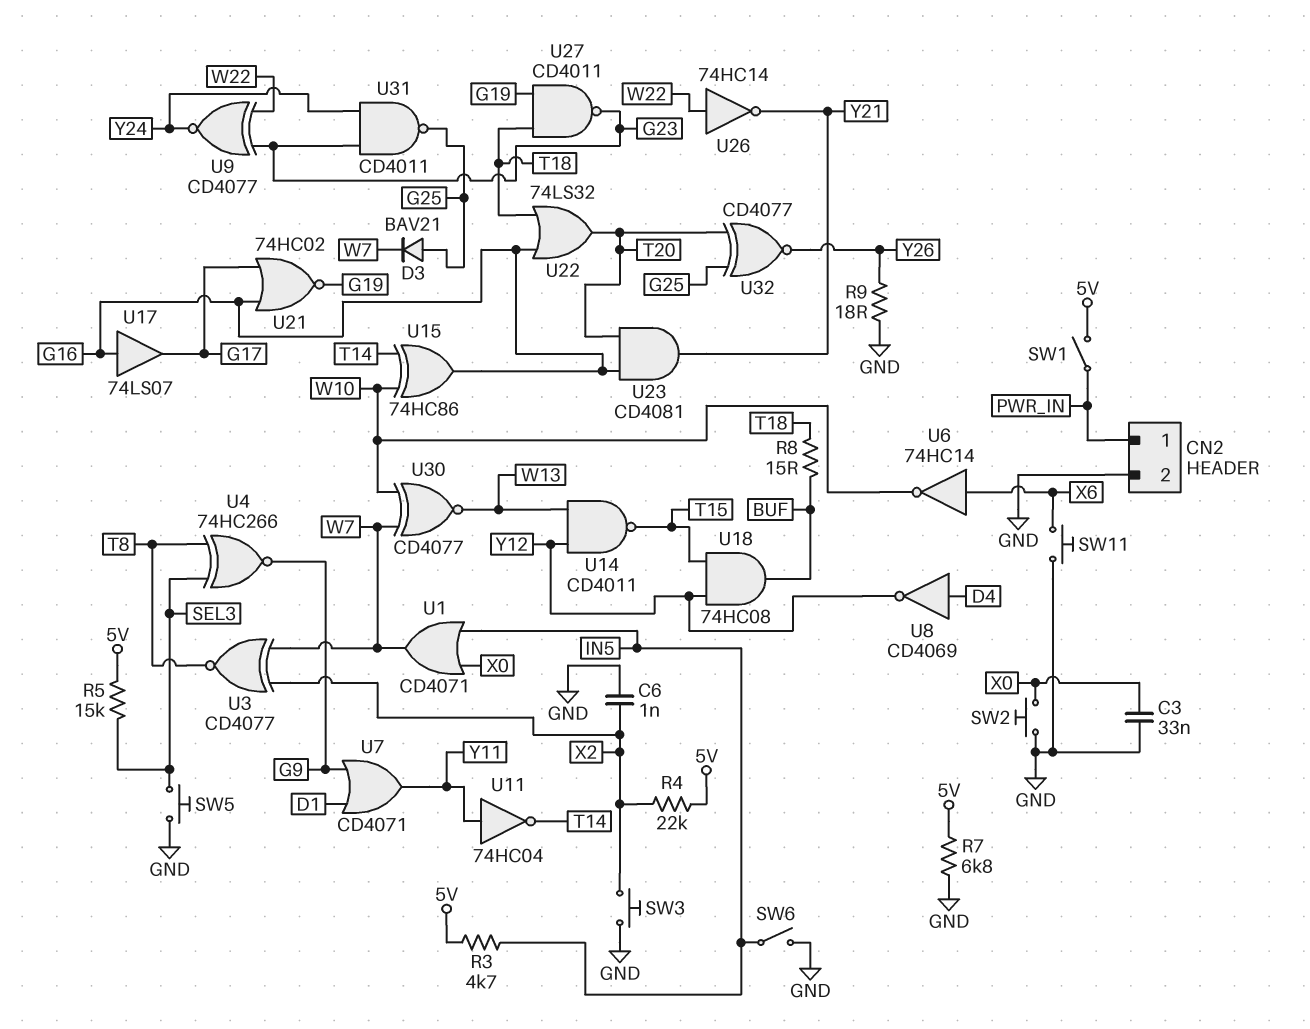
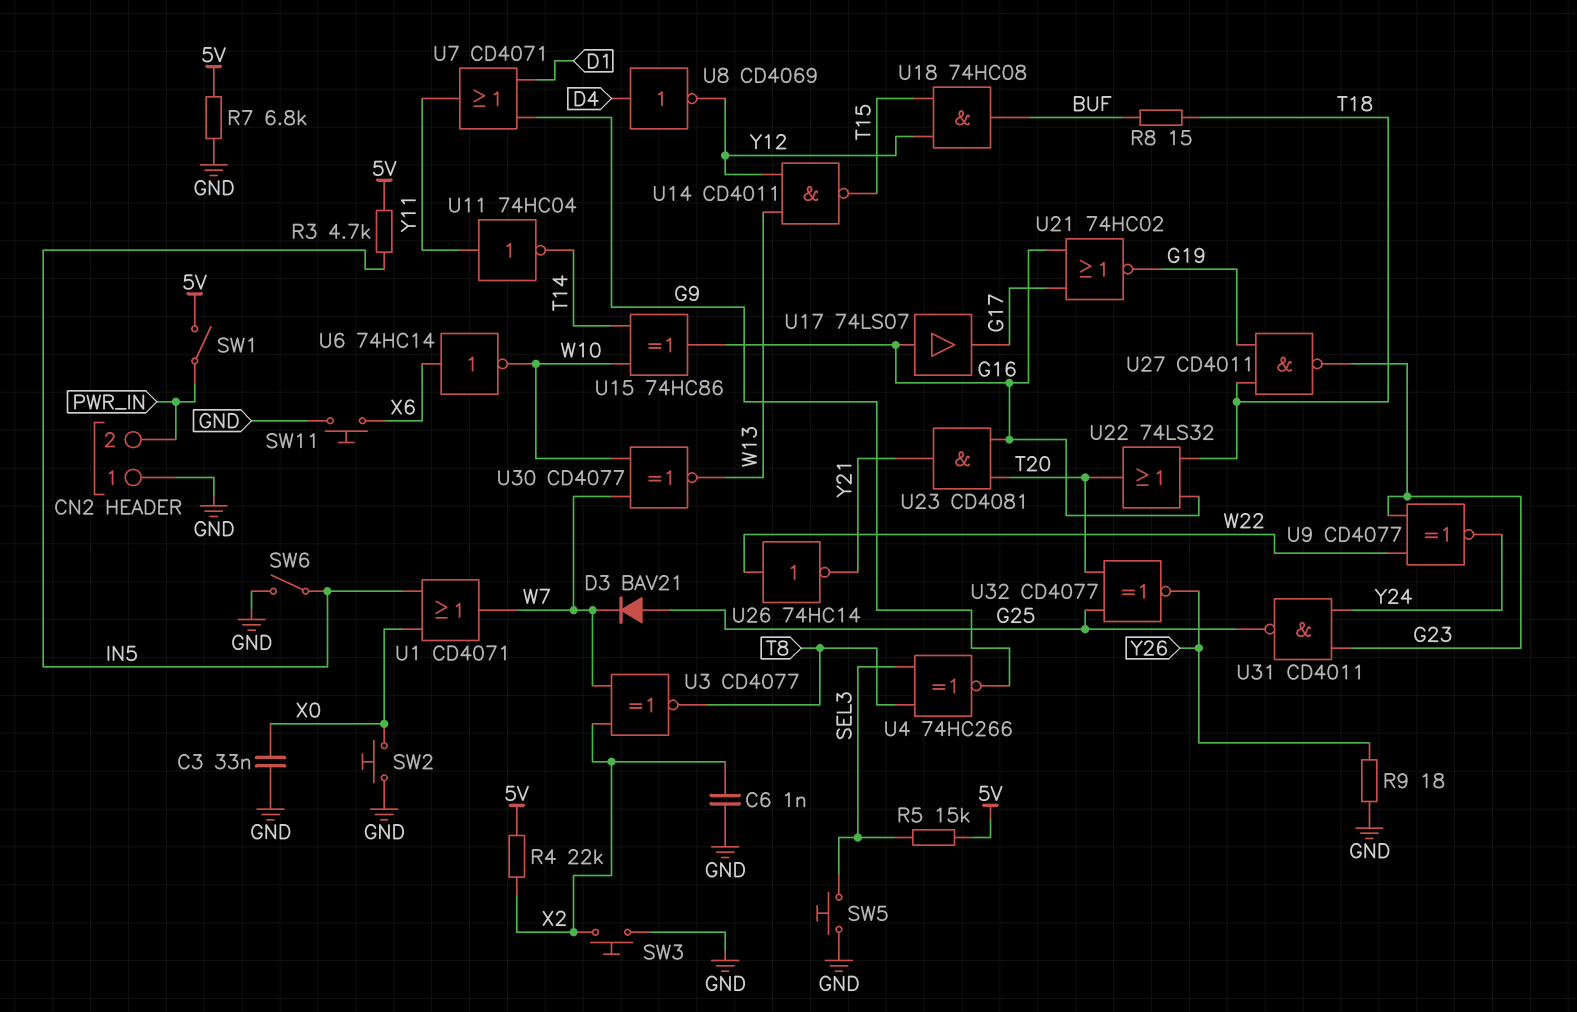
CN2 pin 1: PWR_IN -> GND
CN2 pin 2: GND -> PWR_IN

